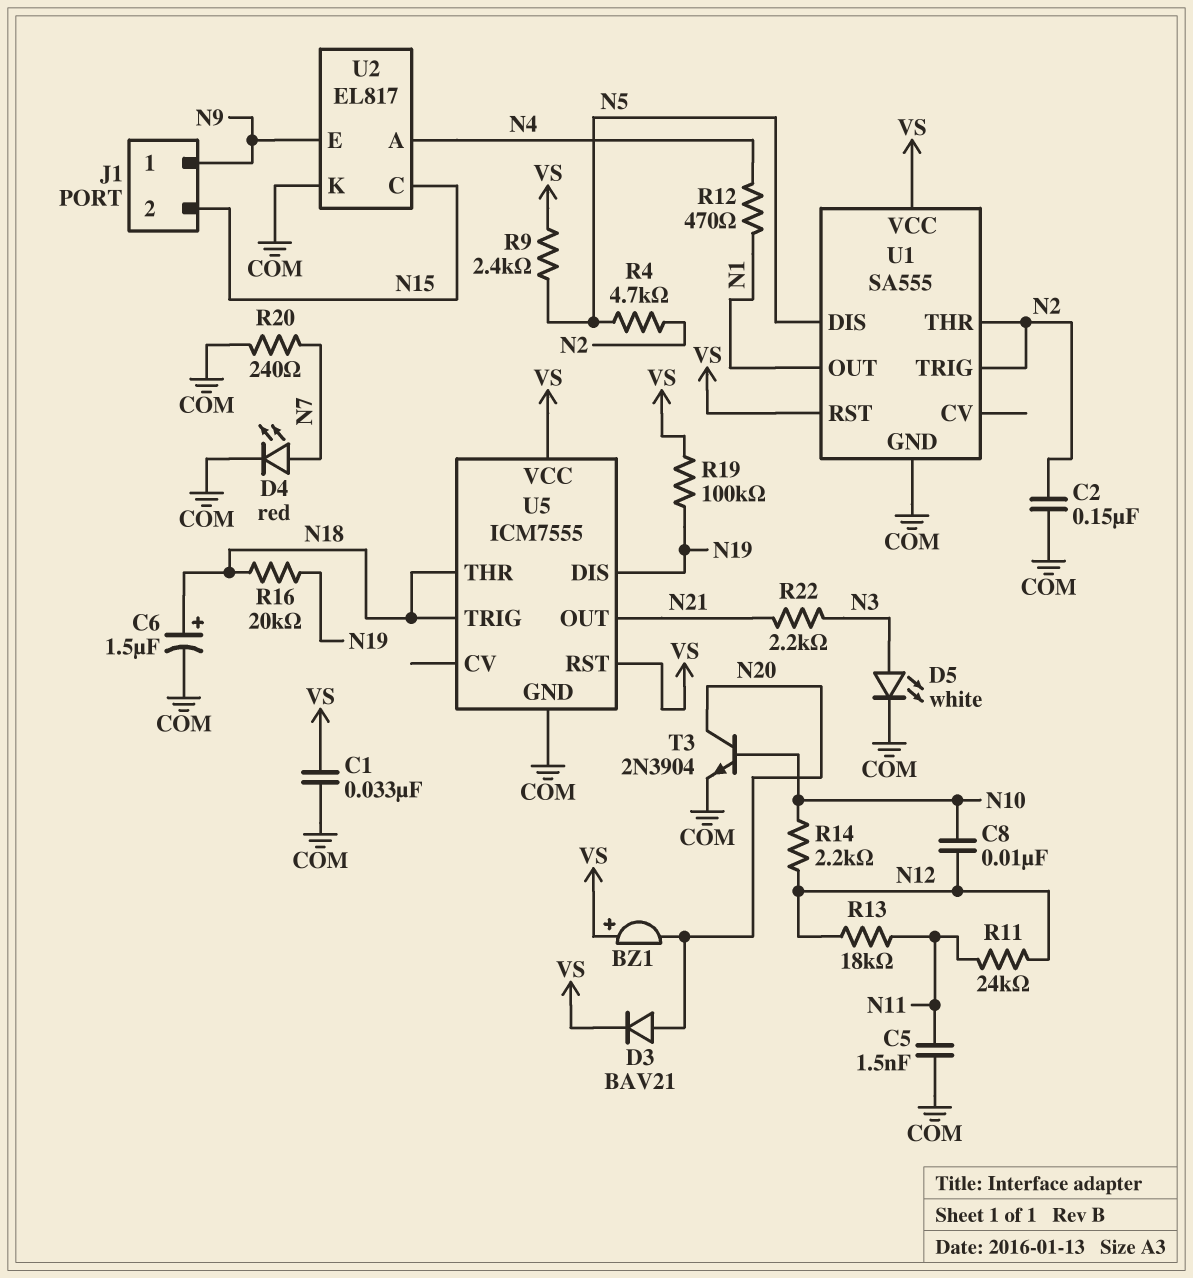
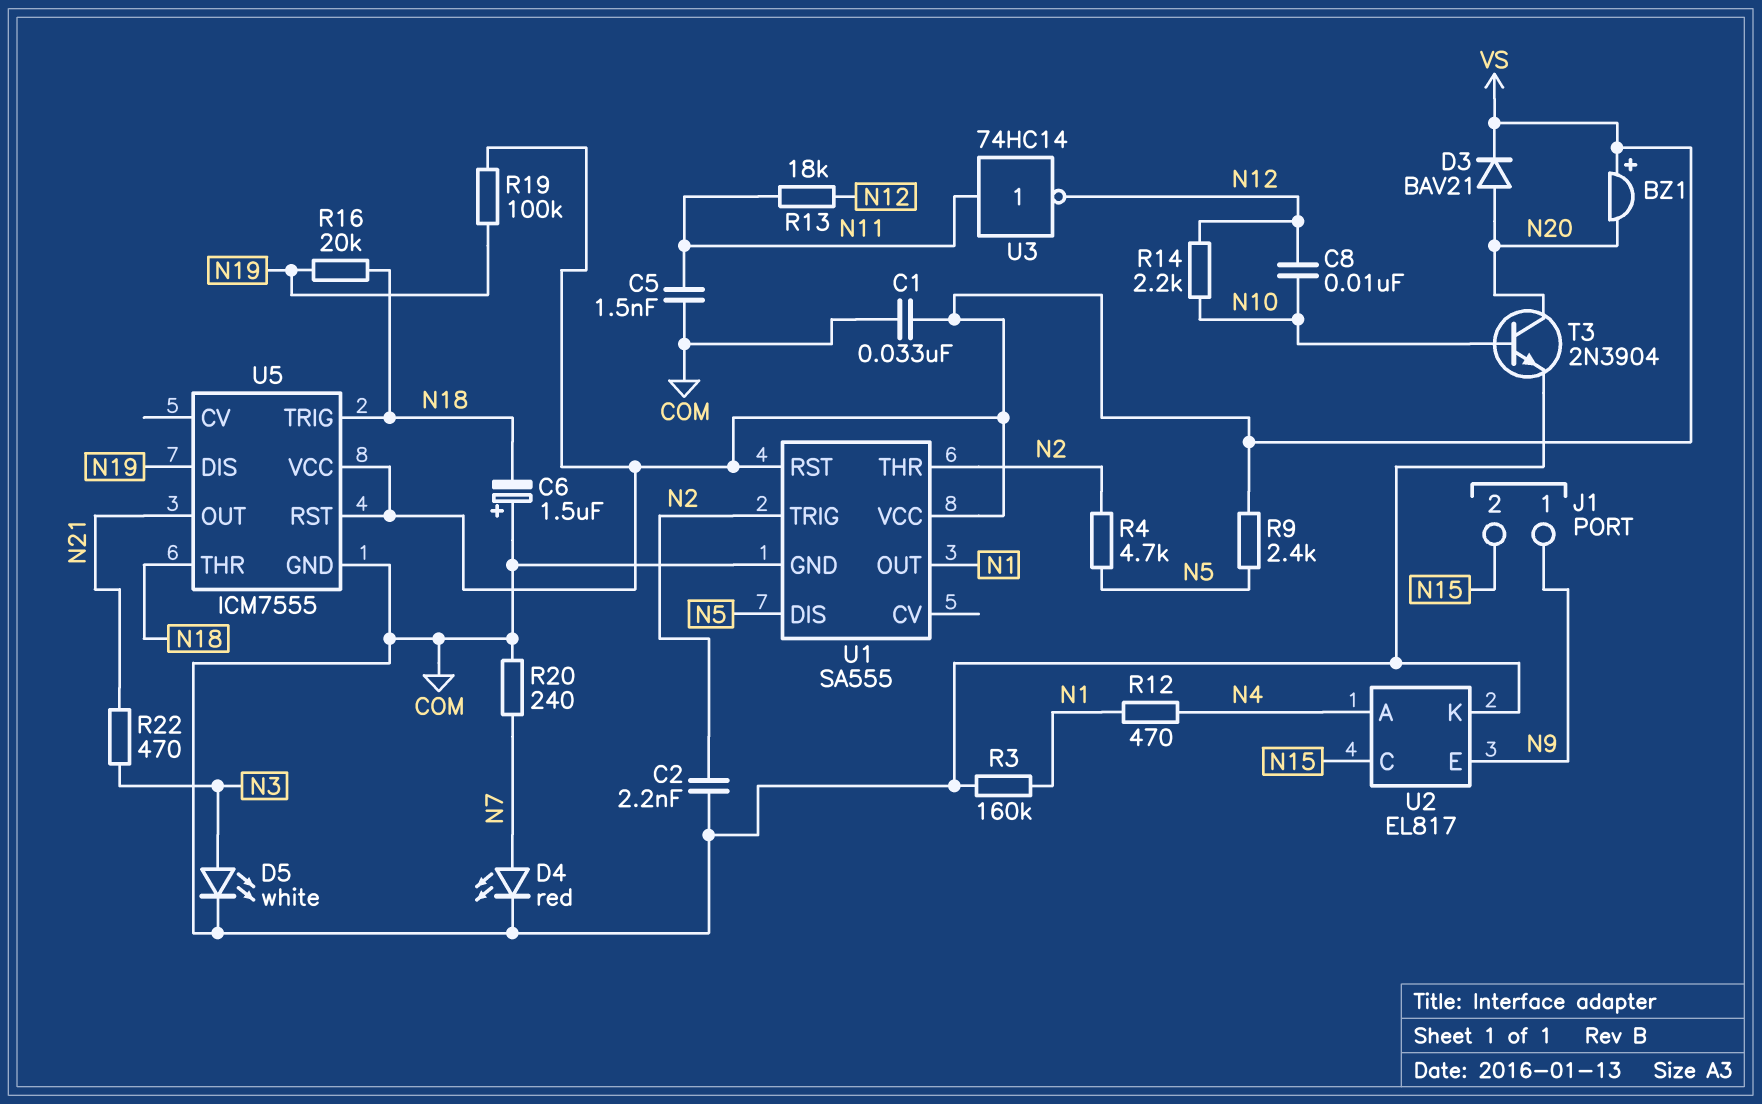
C2: 150nF (COM, N2) -> 2.2nF (COM, N2)
C6: 1.5uF (plus N18, minus COM) -> 1.5uF (plus COM, minus N18)
R3: none -> 160k (COM, N1)
R11: 24k (N11, N12) -> none
R22: 2.2k (N3, N21) -> 470 (N3, N21)
U3: none -> NOT 74HC14 (in N11, out N12)

